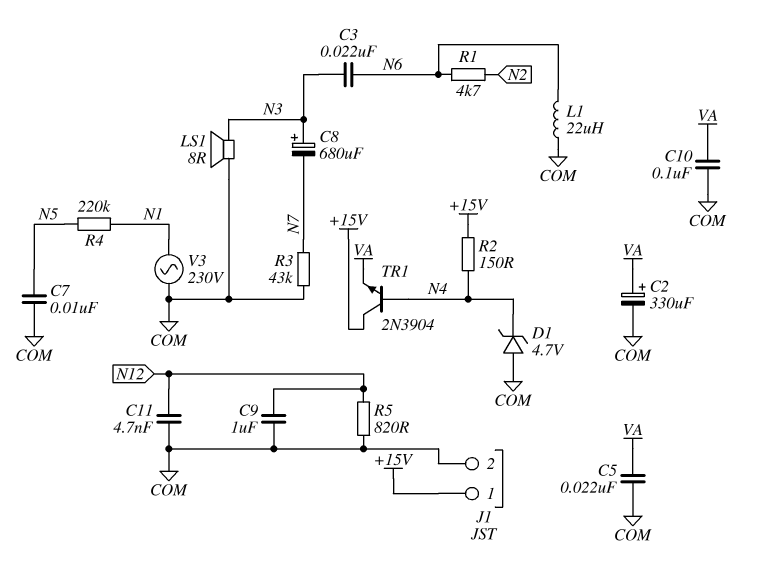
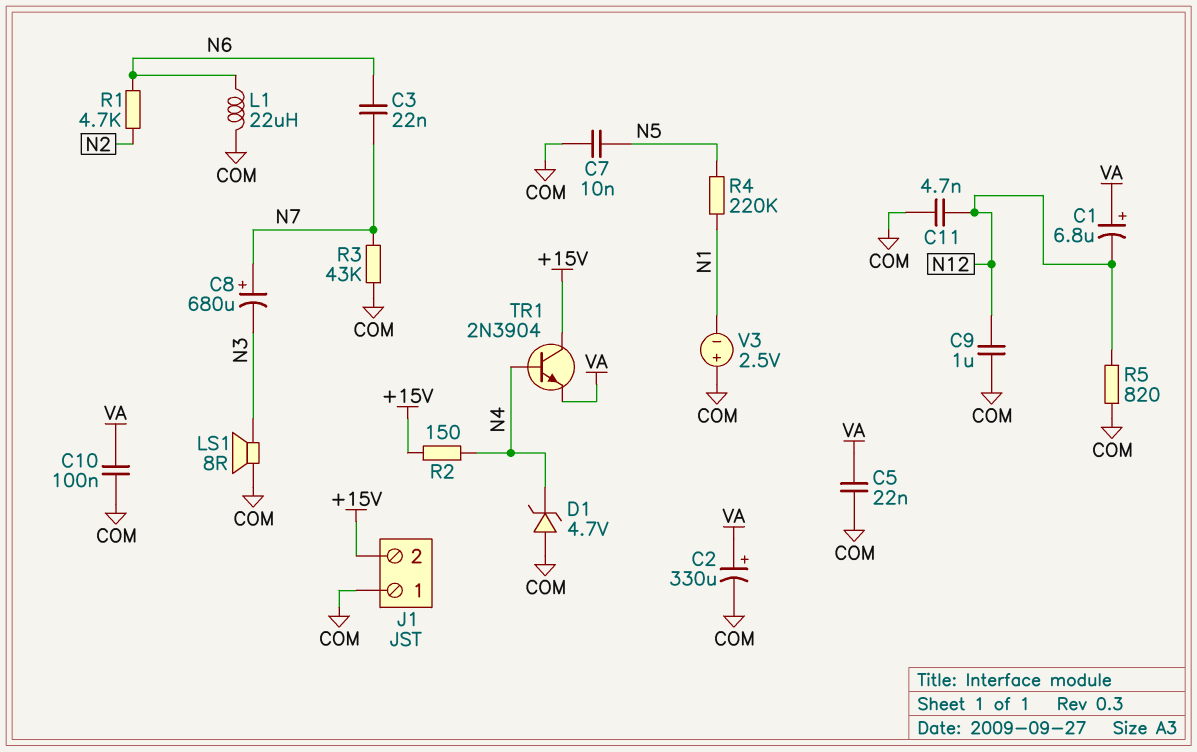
C1: none -> 6.8uF (plus VA, minus N12)
C3: 22nF (N3, N6) -> 22nF (N6, N7)
C8: 680uF (plus N3, minus N7) -> 680uF (plus N7, minus N3)
J1 pin 1: +15V -> COM
J1 pin 2: COM -> +15V
V3: AC 230V (COM, N1) -> 2.5V (plus COM, minus N1)

